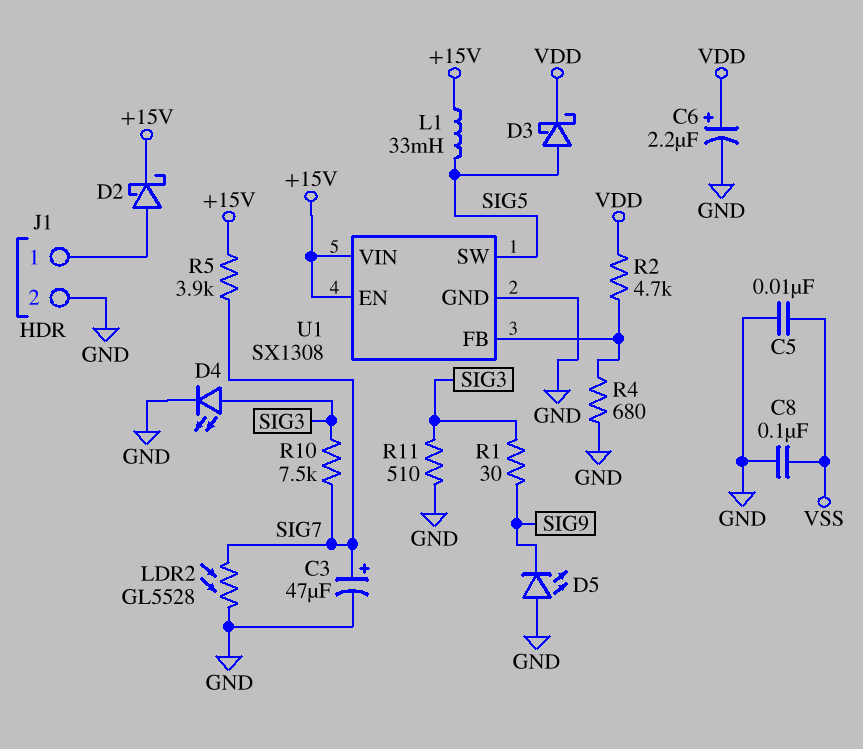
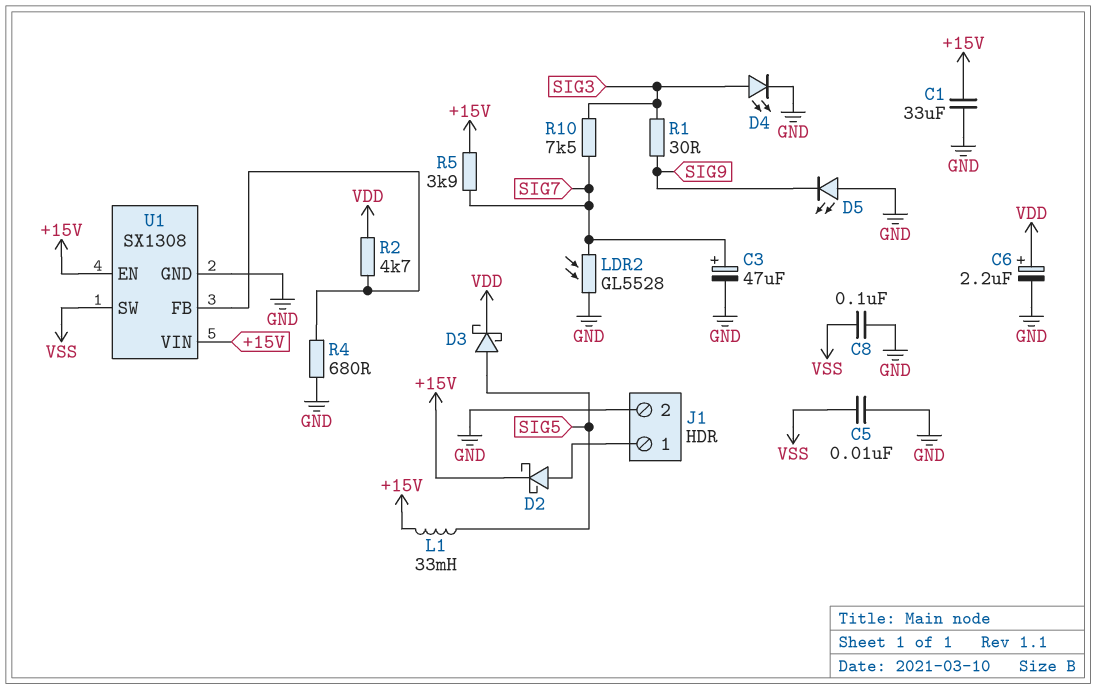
C1: none -> 33uF (+15V, GND)
R11: 510 (GND, SIG3) -> none
U1 pin SW: SIG5 -> VSS

